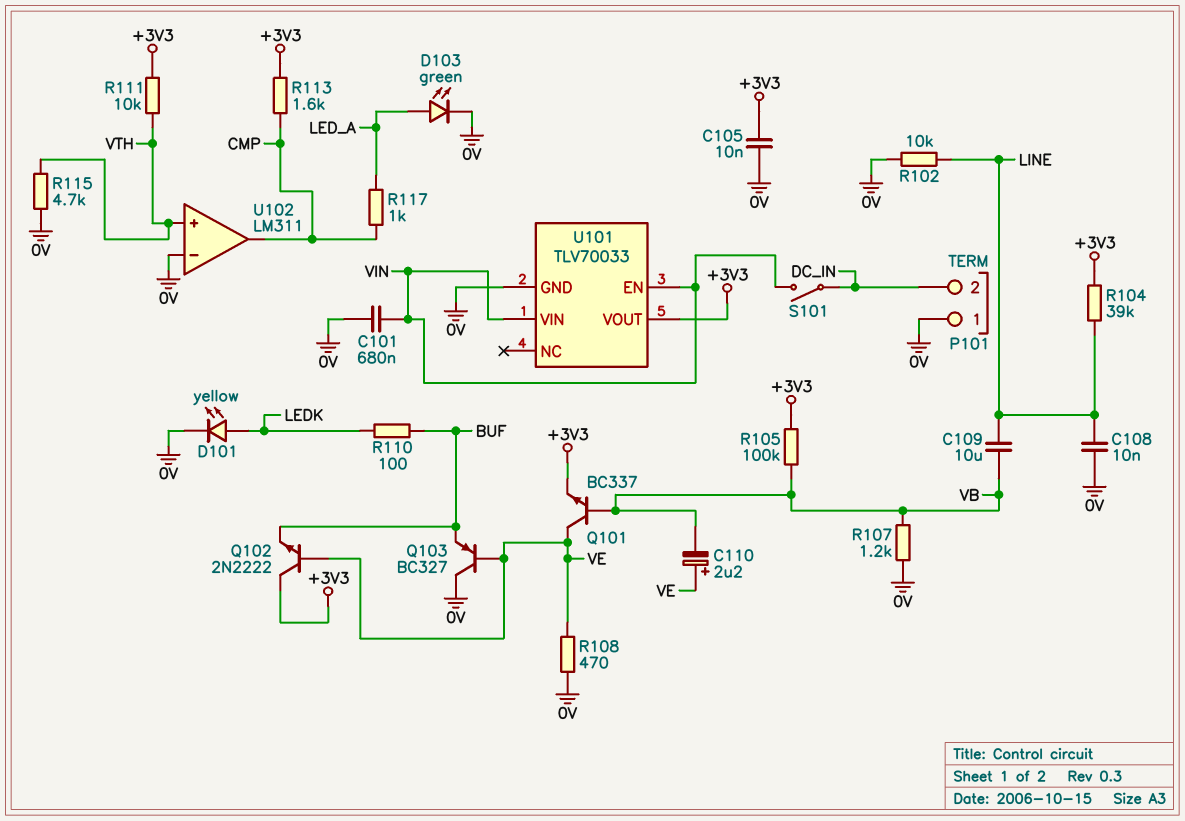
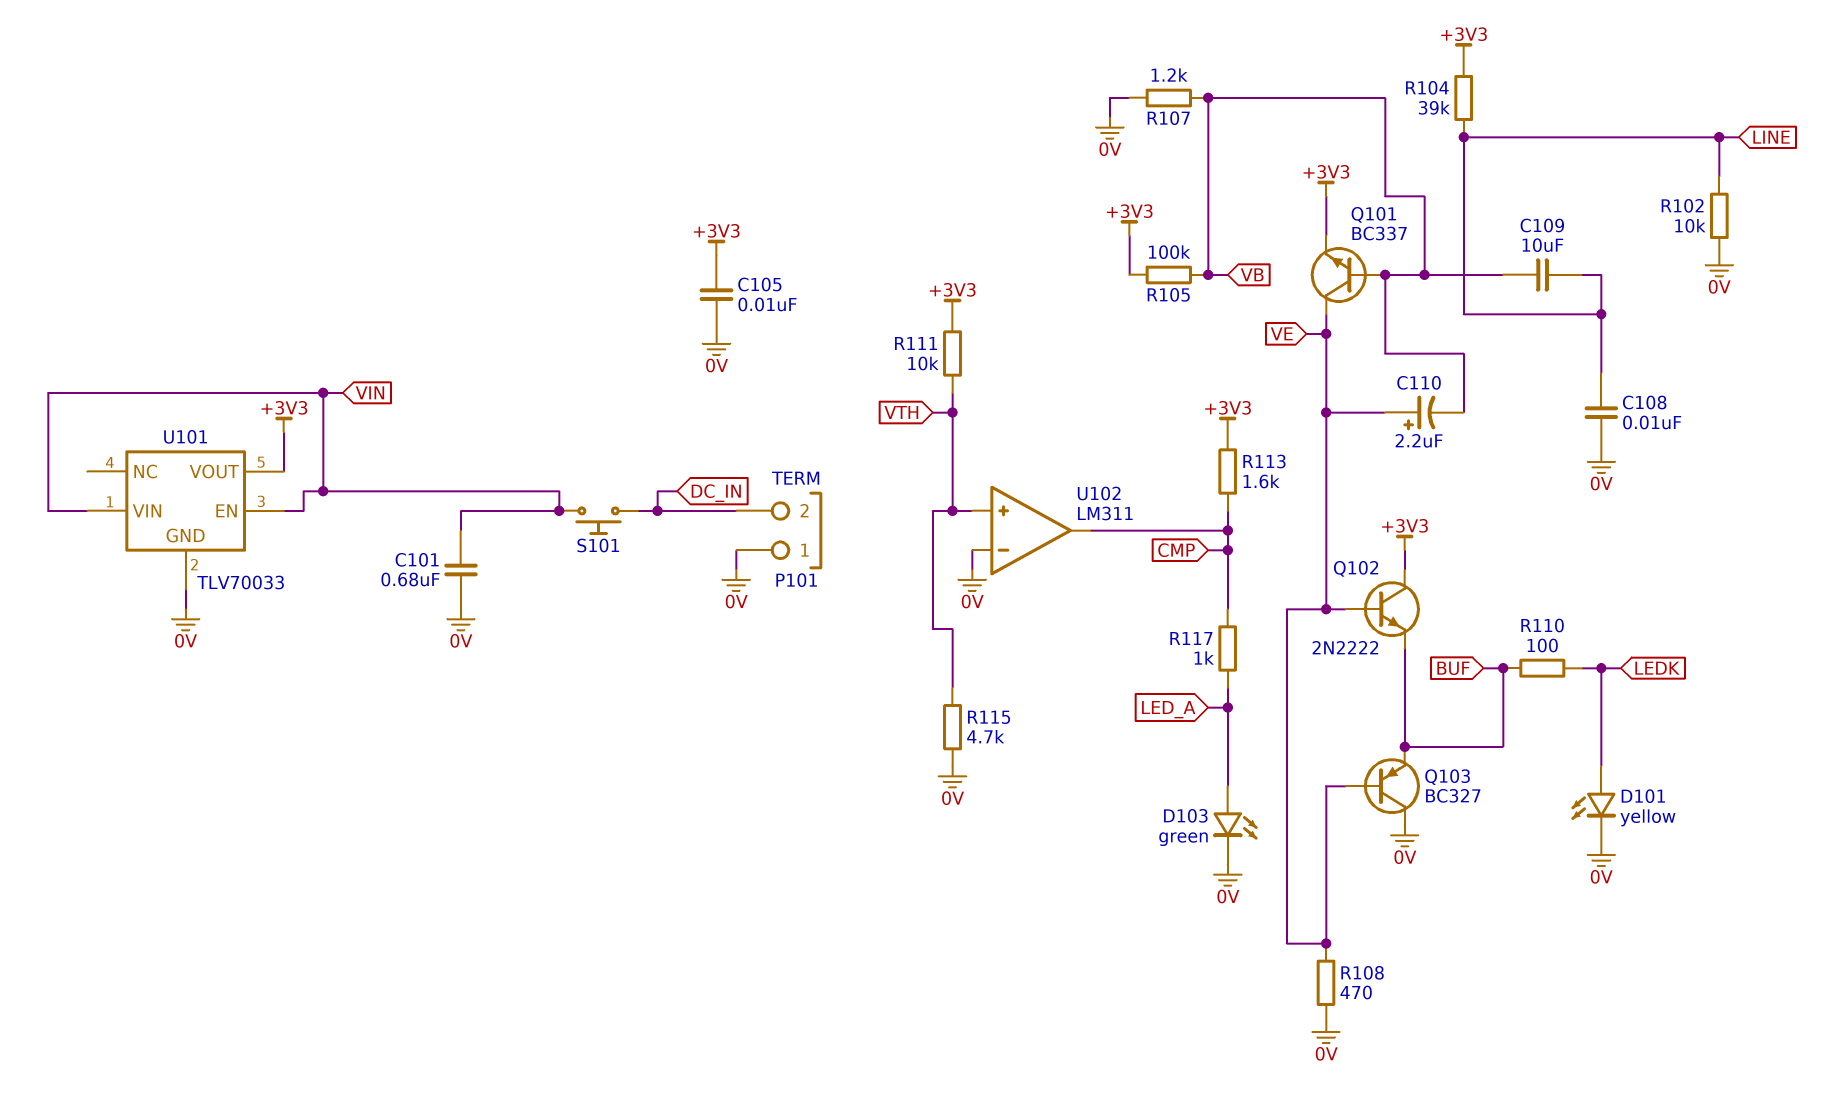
S101: switch (DC_IN, VIN) -> button (DC_IN, VIN)

